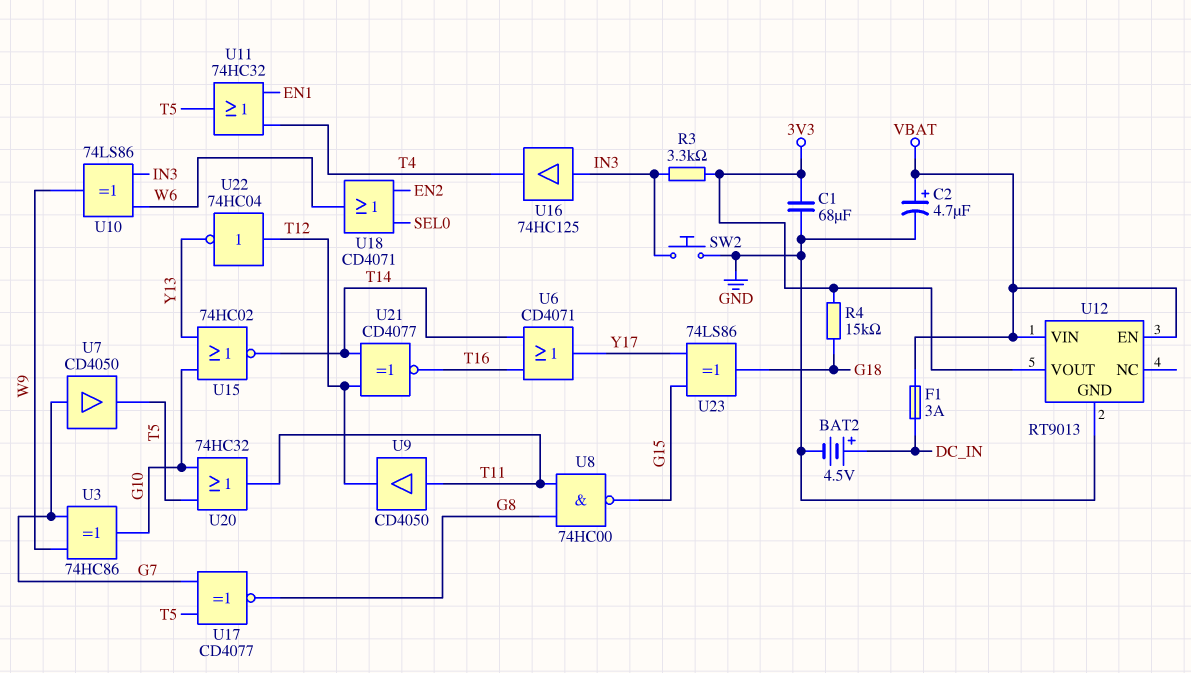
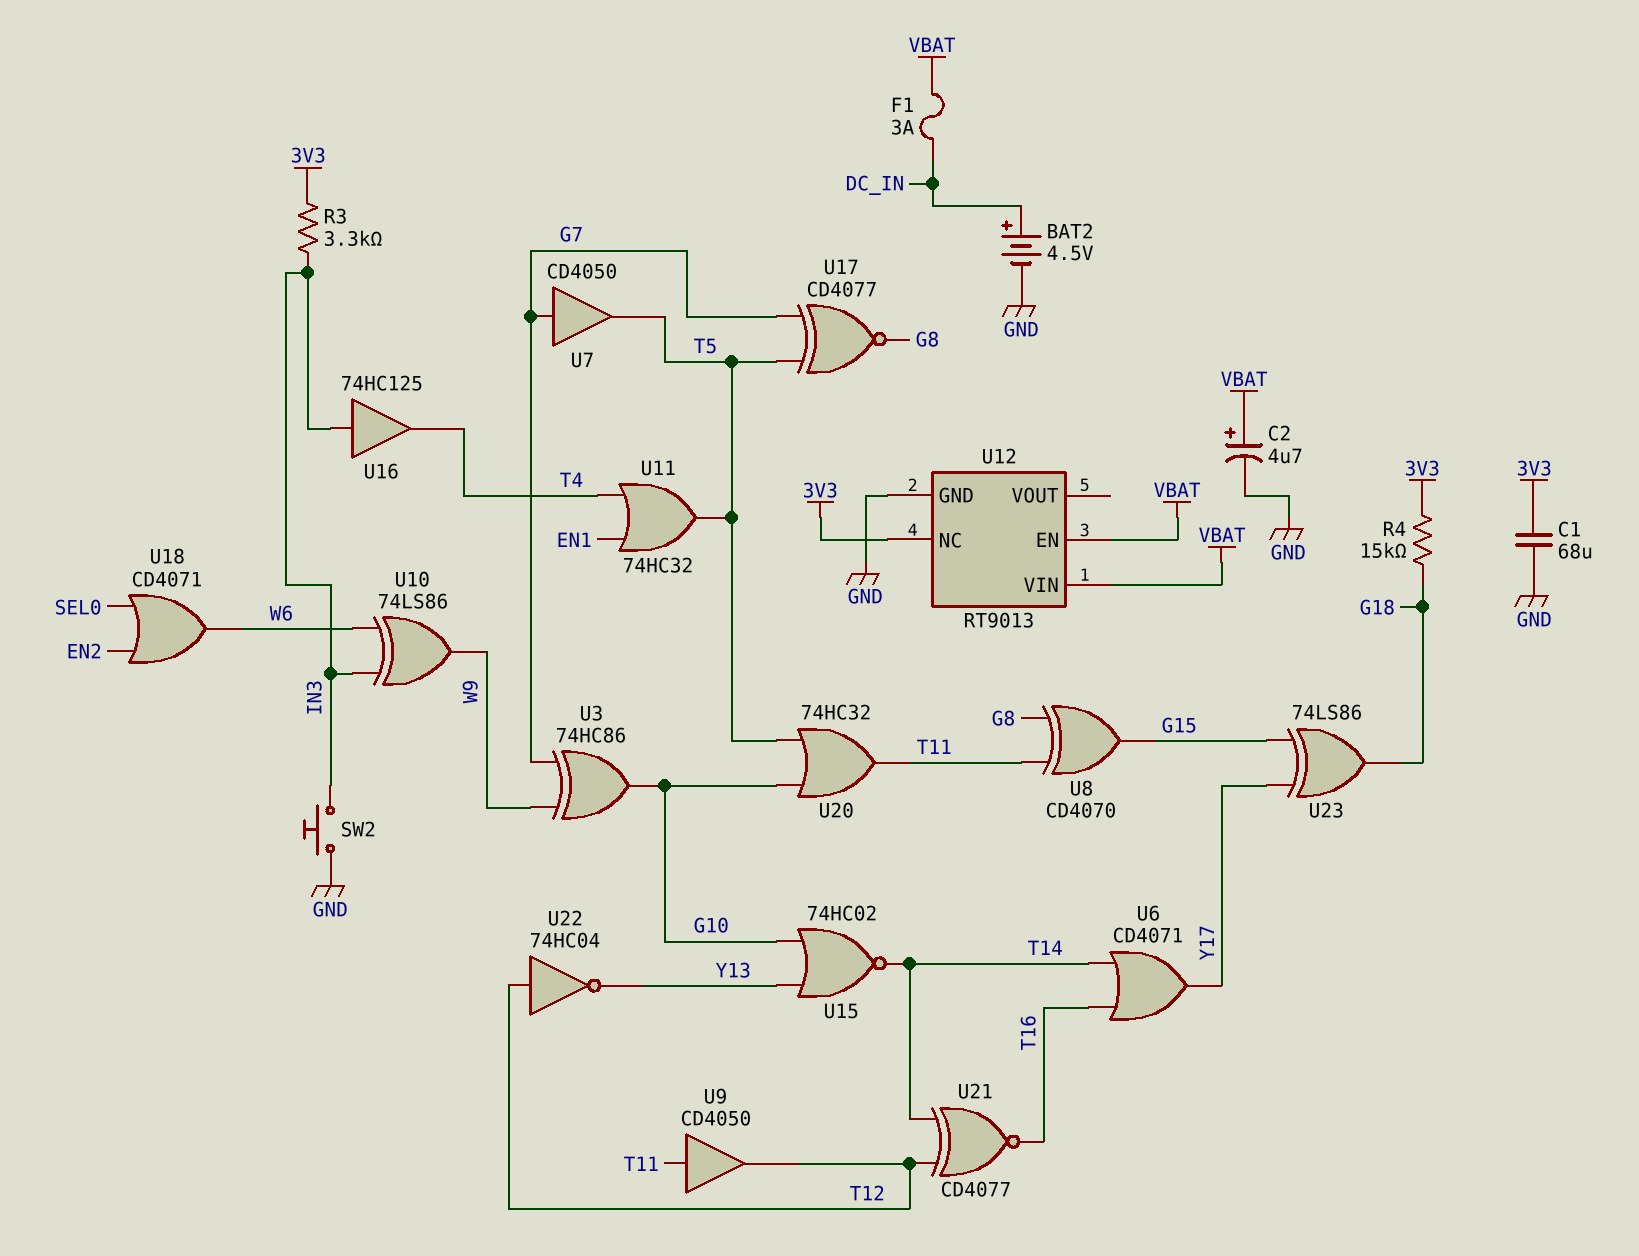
U8: NAND 74HC00 (in G8, in T11, out G15) -> XOR CD4070 (in G8, in T11, out G15)
U12 pin NC: none -> 3V3
U12 pin VOUT: 3V3 -> none

